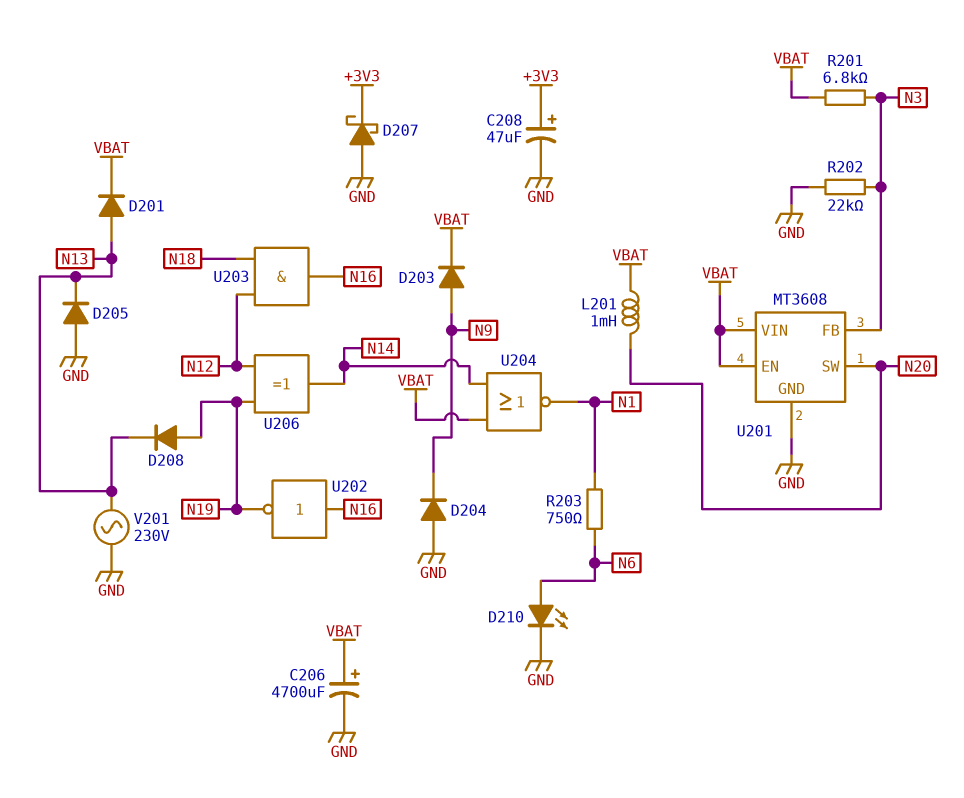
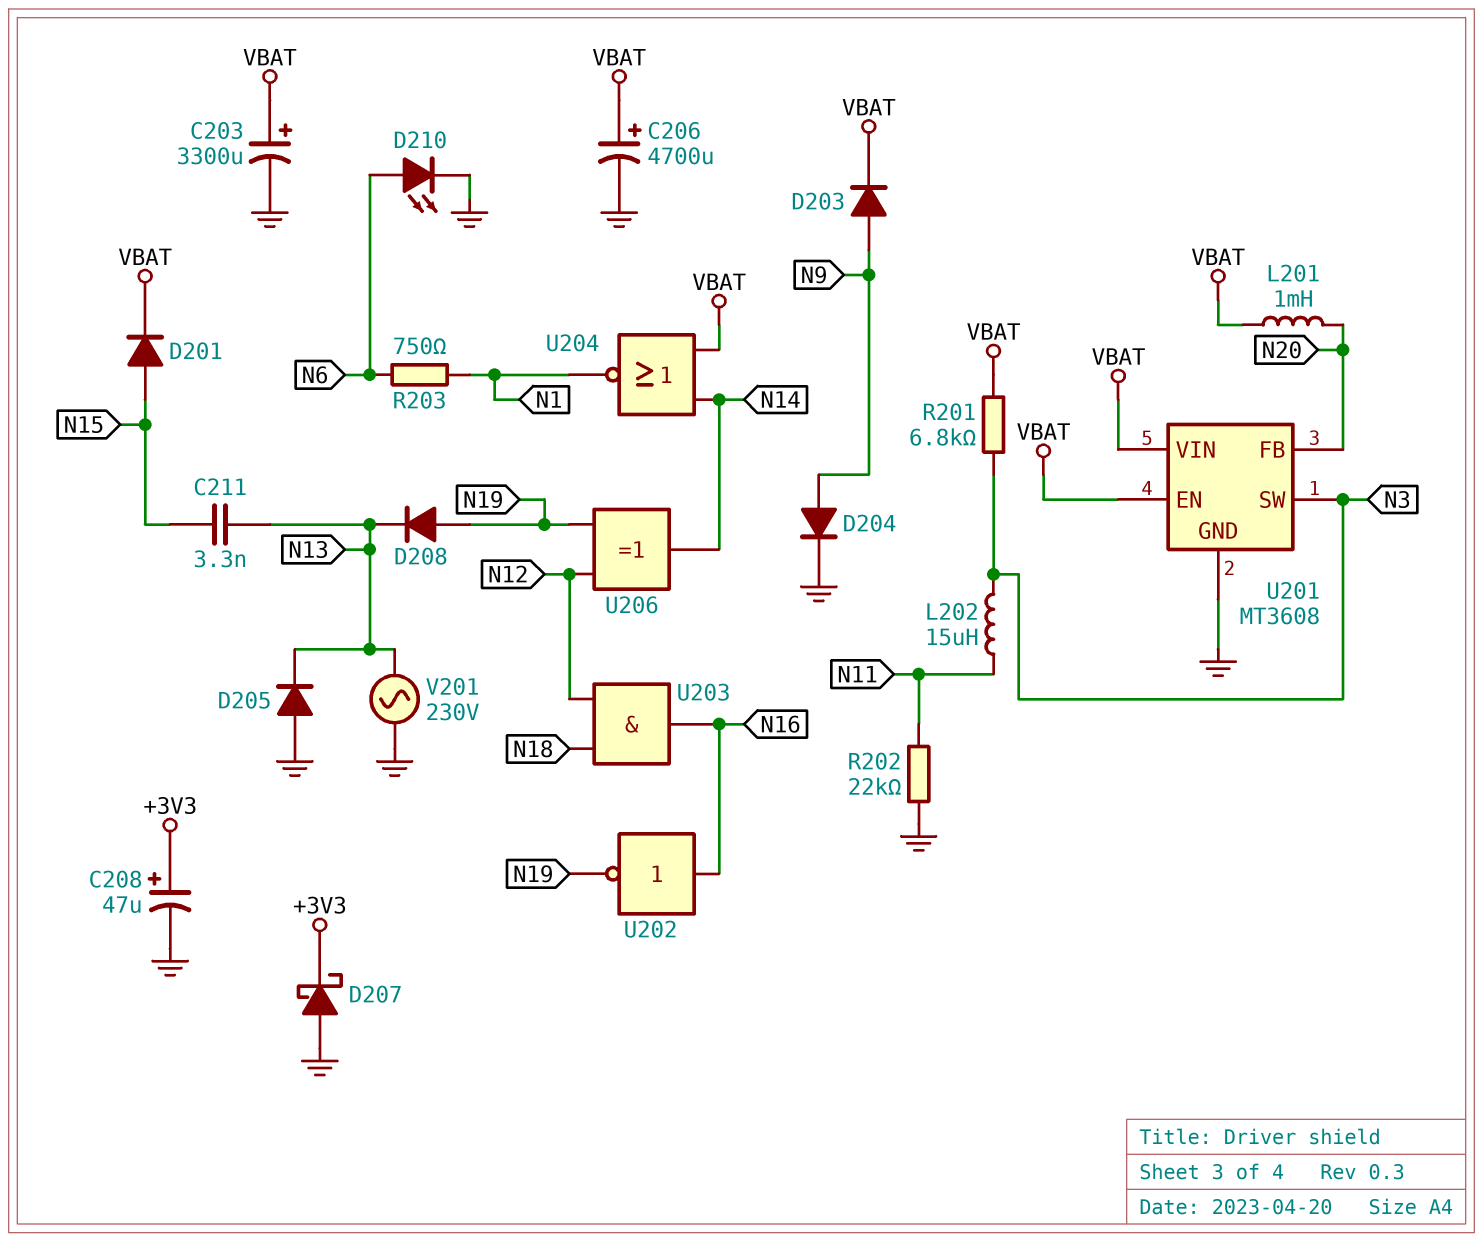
C203: none -> 3300uF (plus VBAT, minus GND)
C211: none -> 3.3nF (N13, N15)
D201: diode (A N13, K VBAT) -> diode (A N15, K VBAT)
D204: diode (A GND, K N9) -> diode (A N9, K GND)
L202: none -> 15uH (N3, N11)
R202: 22k (GND, N3) -> 22k (GND, N11)
U201 pin FB: N3 -> N20
U201 pin SW: N20 -> N3

